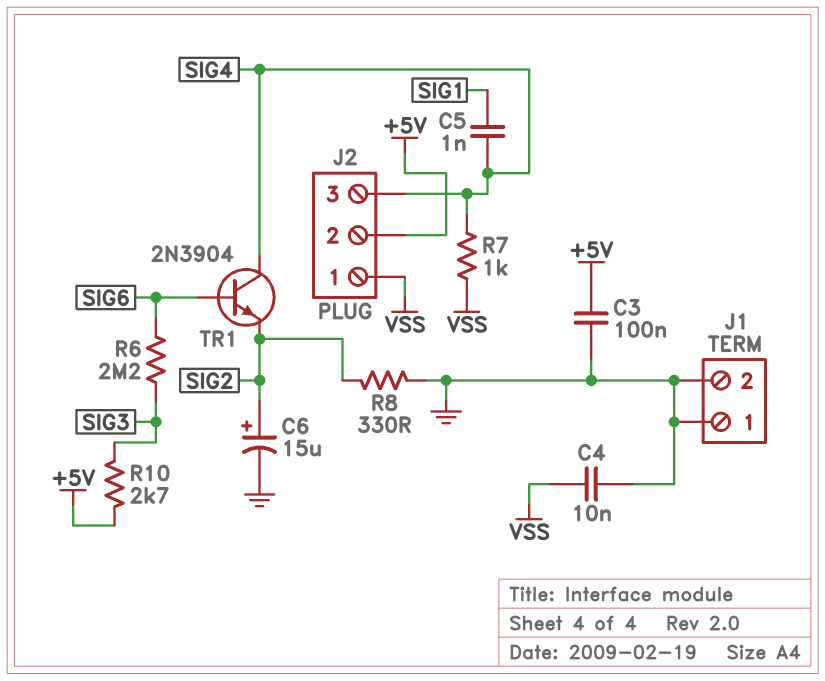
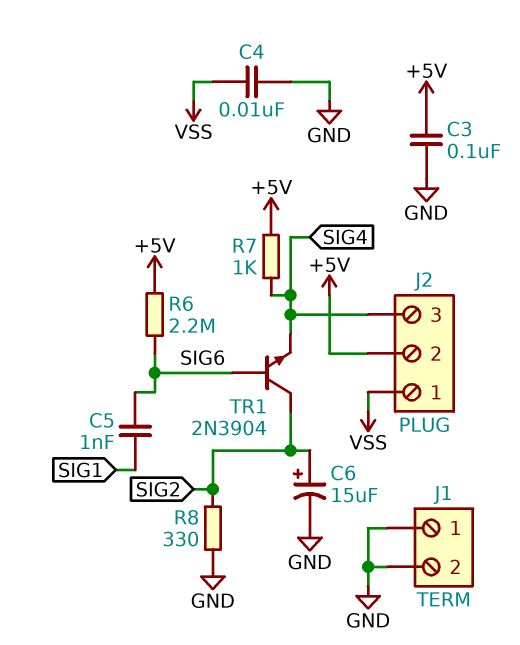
C5: 1nF (SIG1, SIG4) -> 1nF (SIG1, SIG6)
R6: 2.2M (SIG3, SIG6) -> 2.2M (+5V, SIG6)
R7: 1k (SIG4, VSS) -> 1k (+5V, SIG4)
R10: 2.7k (+5V, SIG3) -> none
TR1: NPN 2N3904 (B SIG6, C SIG4, E SIG2) -> NPN 2N3904 (B SIG6, C SIG2, E SIG4)

